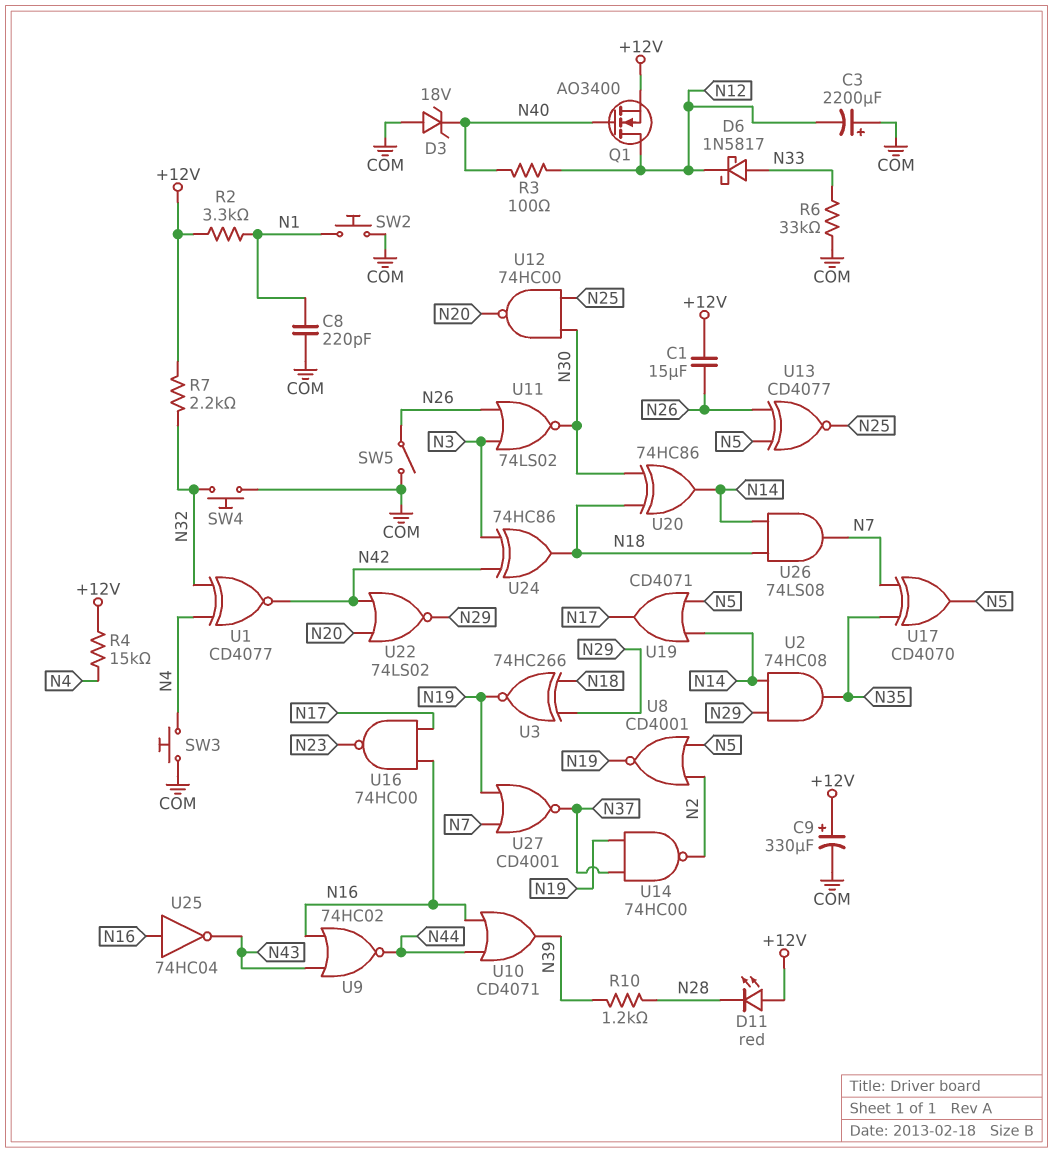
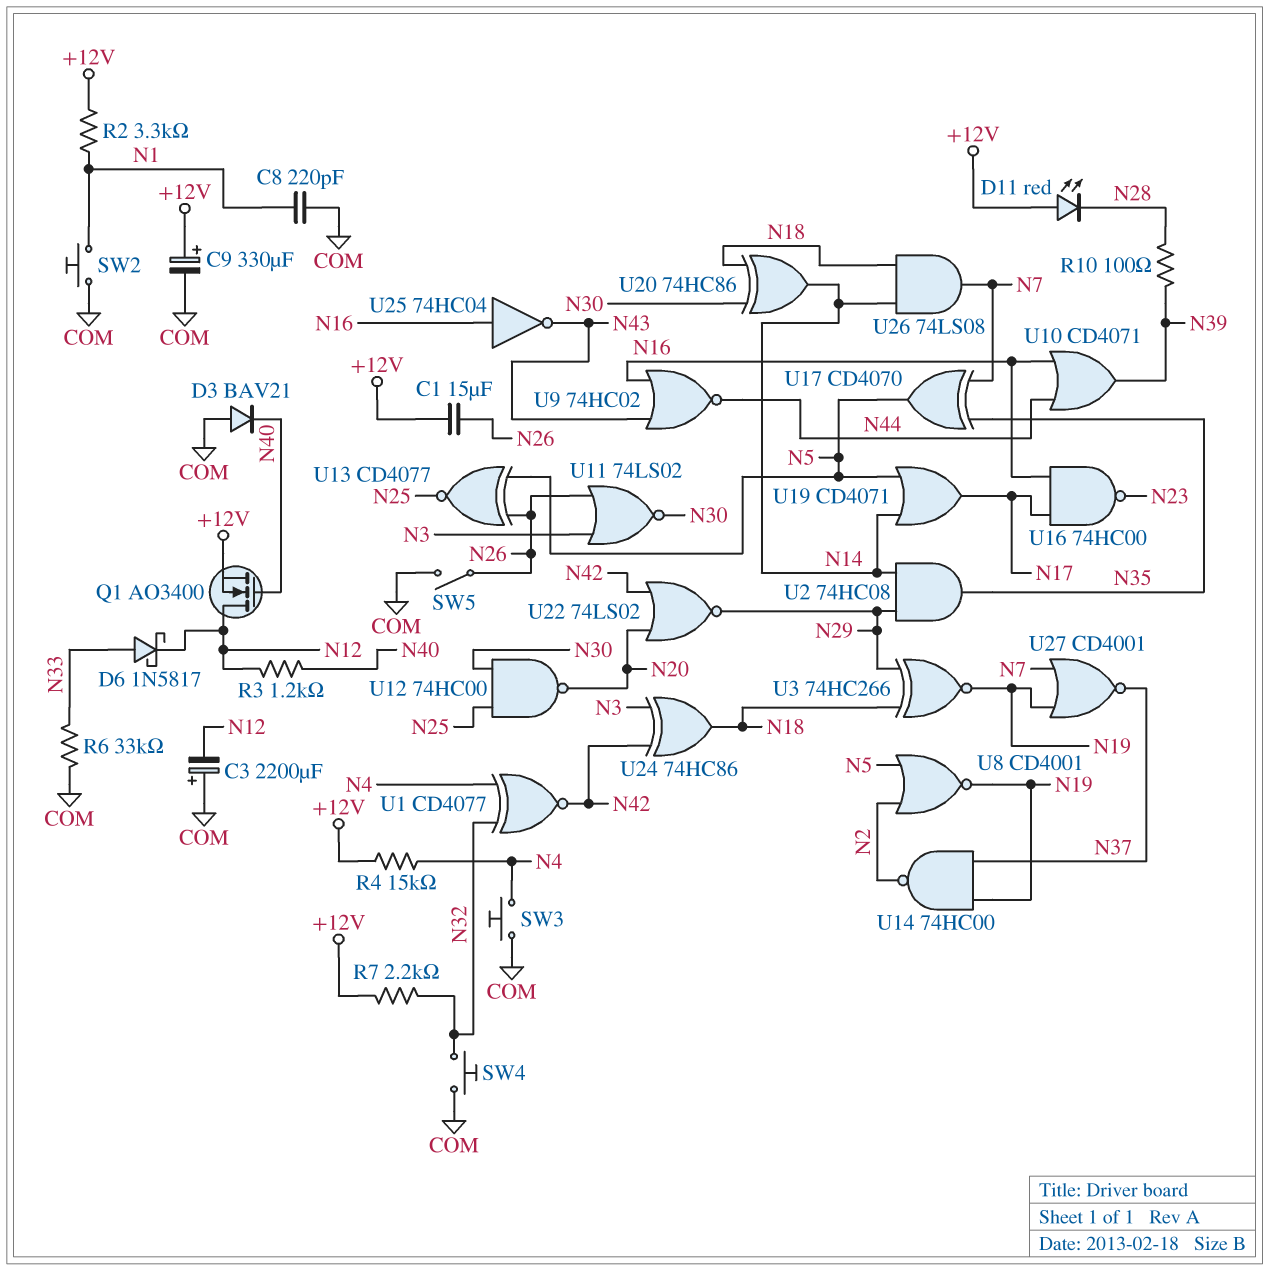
D3: zener 18V (A COM, K N40) -> diode BAV21 (A COM, K N40)
R3: 100 (N12, N40) -> 1.2k (N12, N40)
R10: 1.2k (N28, N39) -> 100 (N28, N39)

